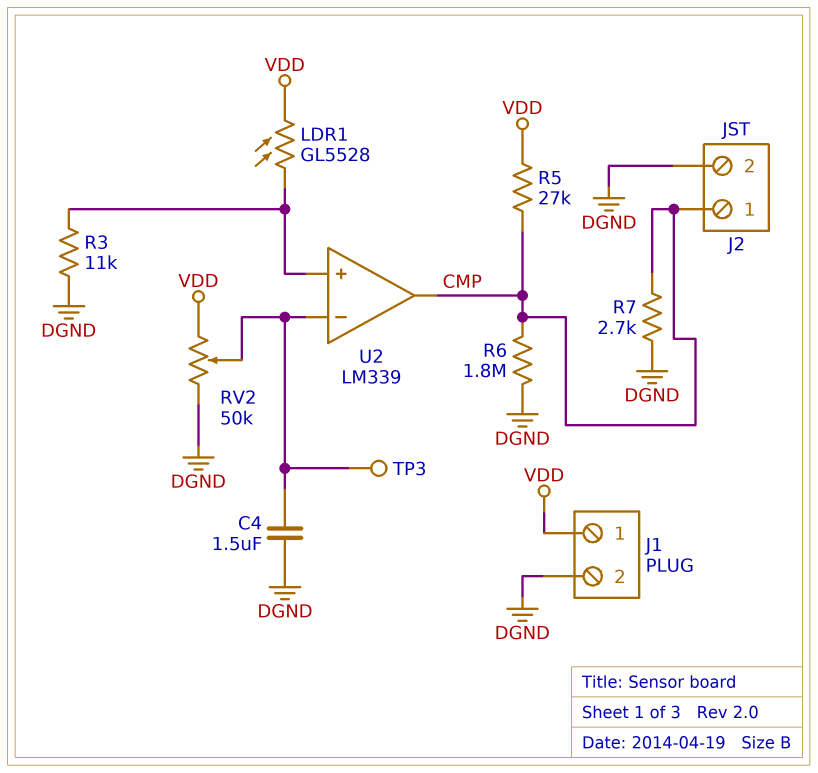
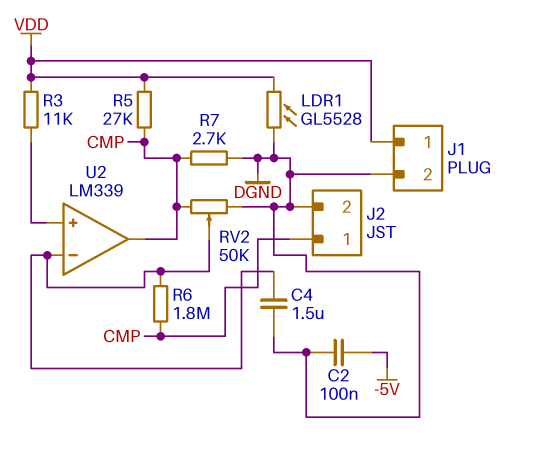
C2: none -> 100nF (-5V, DGND)
LDR1: GL5528 (U2/in+, VDD) -> GL5528 (DGND, VDD)
R3: 11k (DGND, U2/in+) -> 11k (U2/in+, VDD)
R6: 1.8M (CMP, DGND) -> 1.8M (CMP, U2/in-)
RV2: 50k (DGND, VDD, wiper U2/in-) -> 50k (CMP, DGND, wiper U2/in-)
TP3: test point (U2/in-) -> none

